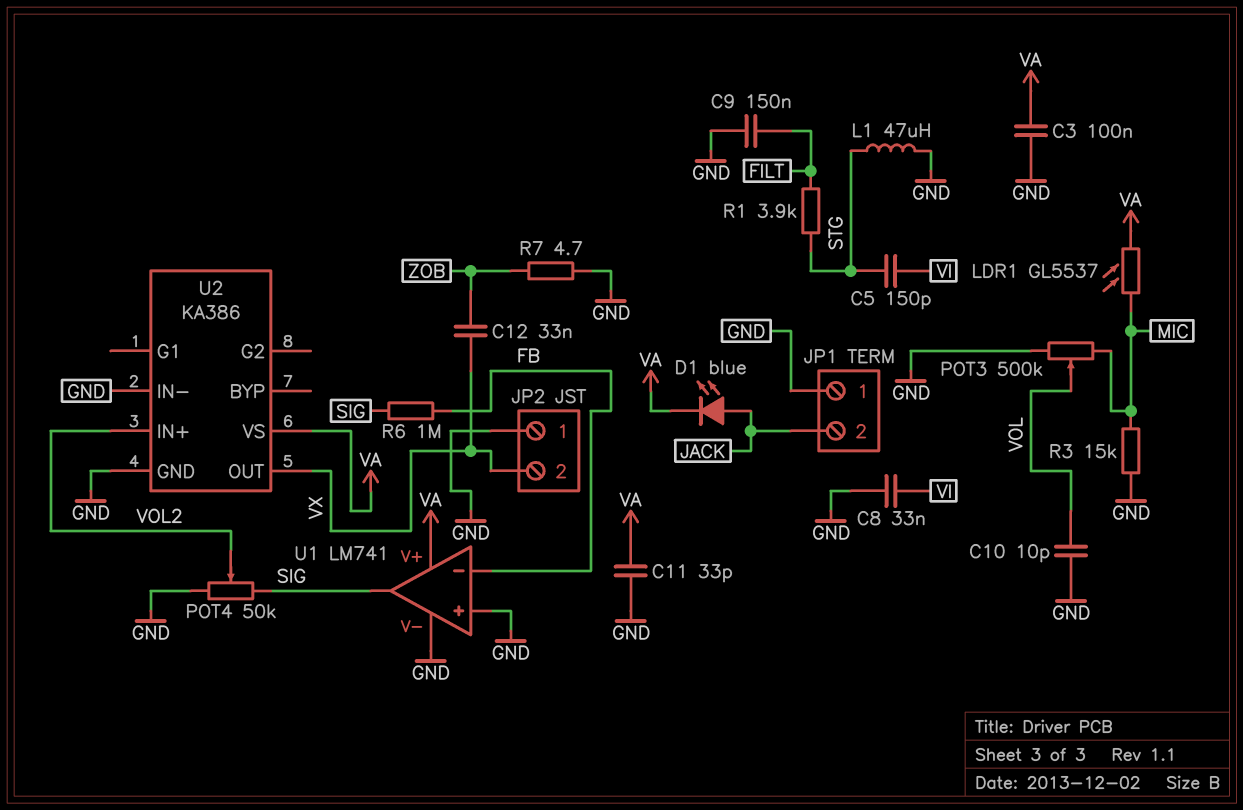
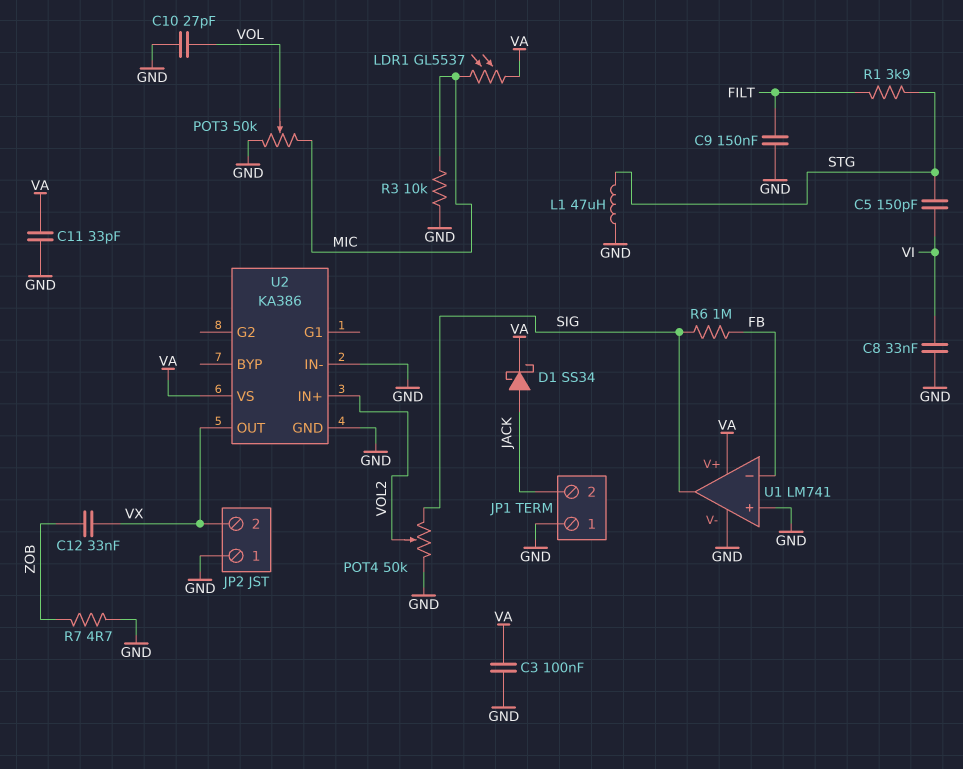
C10: 10pF (GND, VOL) -> 27pF (GND, VOL)
D1: LED blue (A JACK, K VA) -> schottky SS34 (A JACK, K VA)
POT3: 500k (GND, MIC, wiper VOL) -> 50k (GND, MIC, wiper VOL)
R3: 15k (GND, MIC) -> 10k (GND, MIC)

